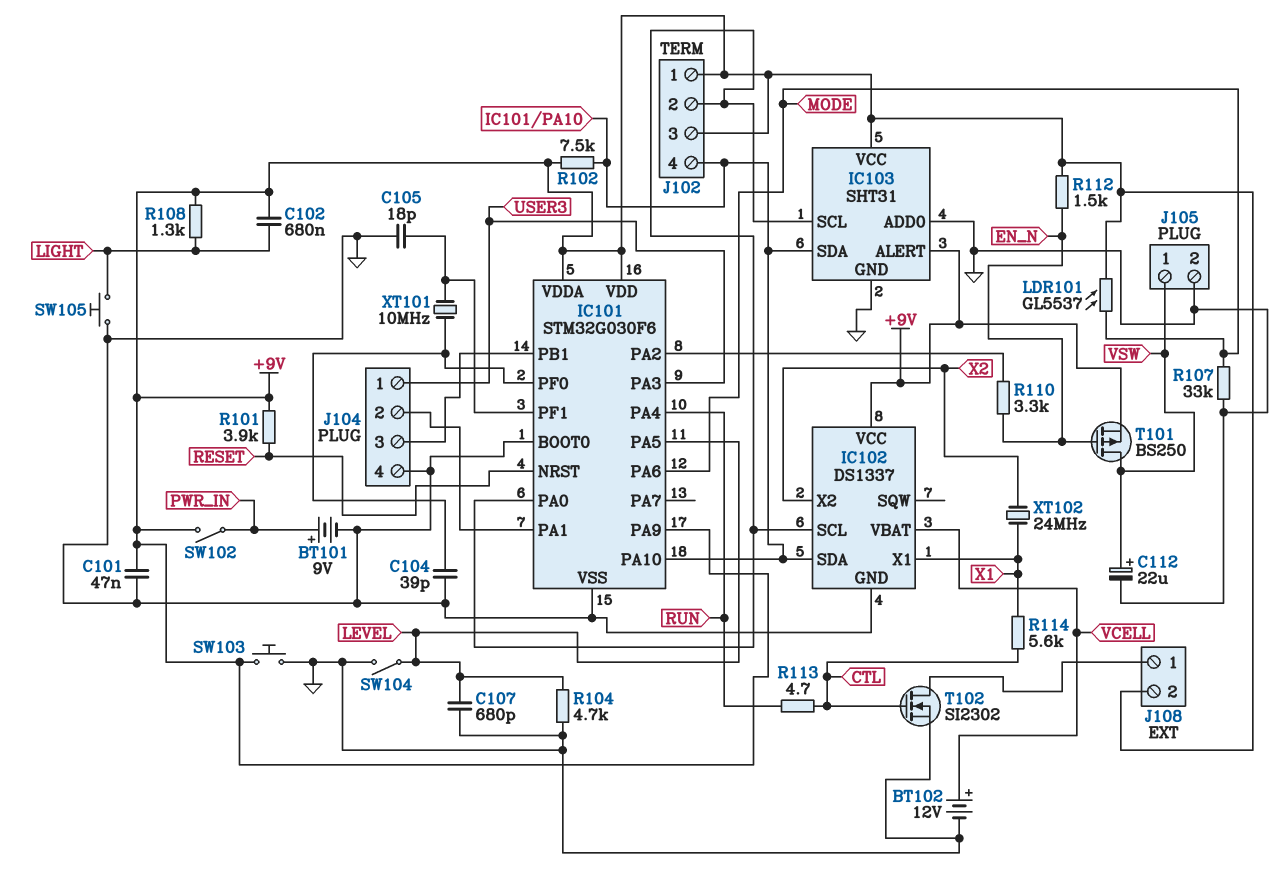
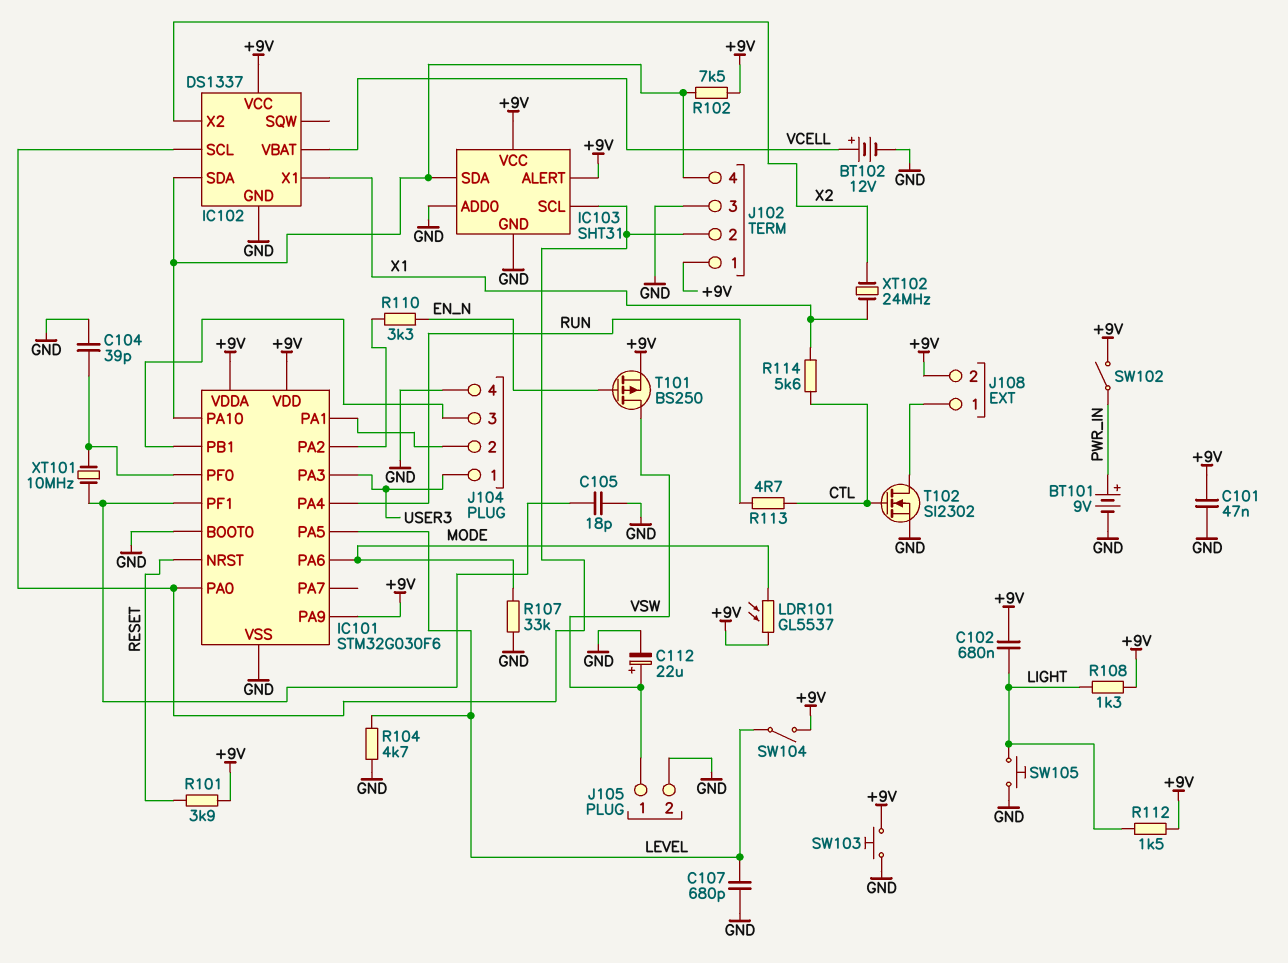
J102 pin 3: +9V -> GND
R112: 1.5k (+9V, EN_N) -> 1.5k (+9V, LIGHT)
SW104: switch (GND, LEVEL) -> switch (+9V, LEVEL)

